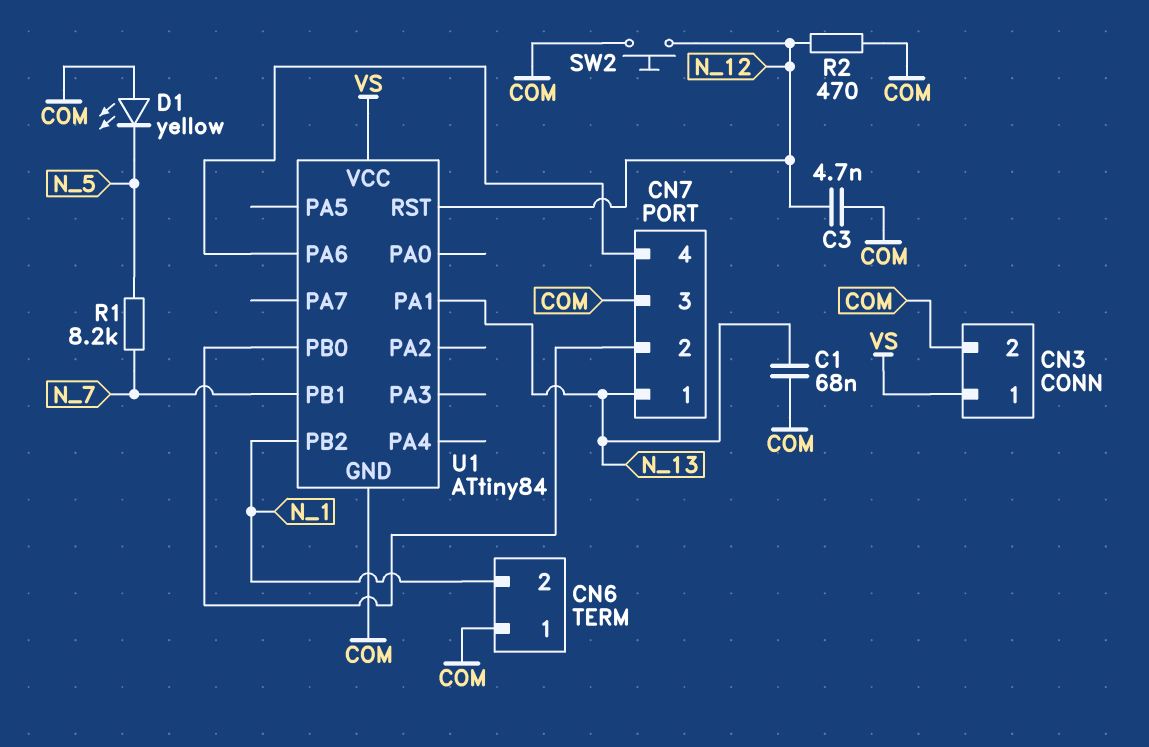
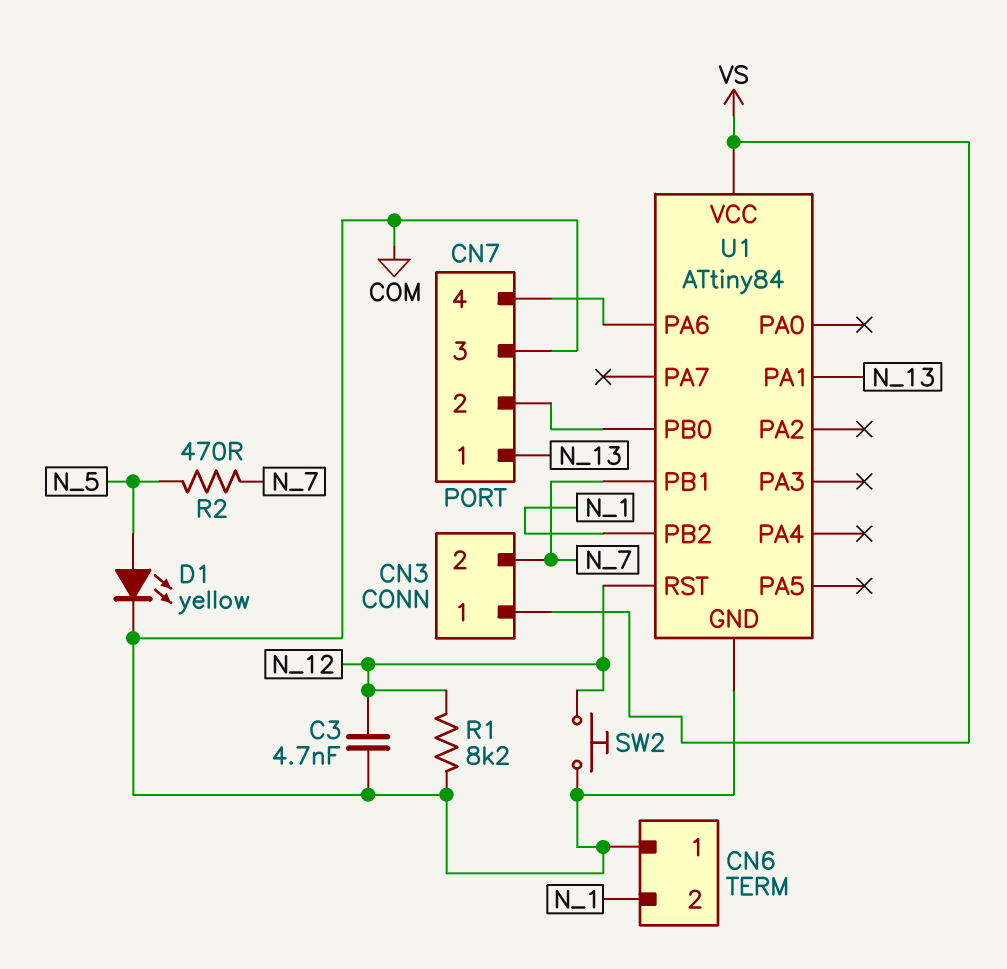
C1: 68nF (COM, N_13) -> none
CN3 pin 2: COM -> N_7
D1: LED yellow (A COM, K N_5) -> LED yellow (A N_5, K COM)
R1: 8.2k (N_5, N_7) -> 8.2k (COM, N_12)
R2: 470 (COM, N_12) -> 470 (N_5, N_7)

